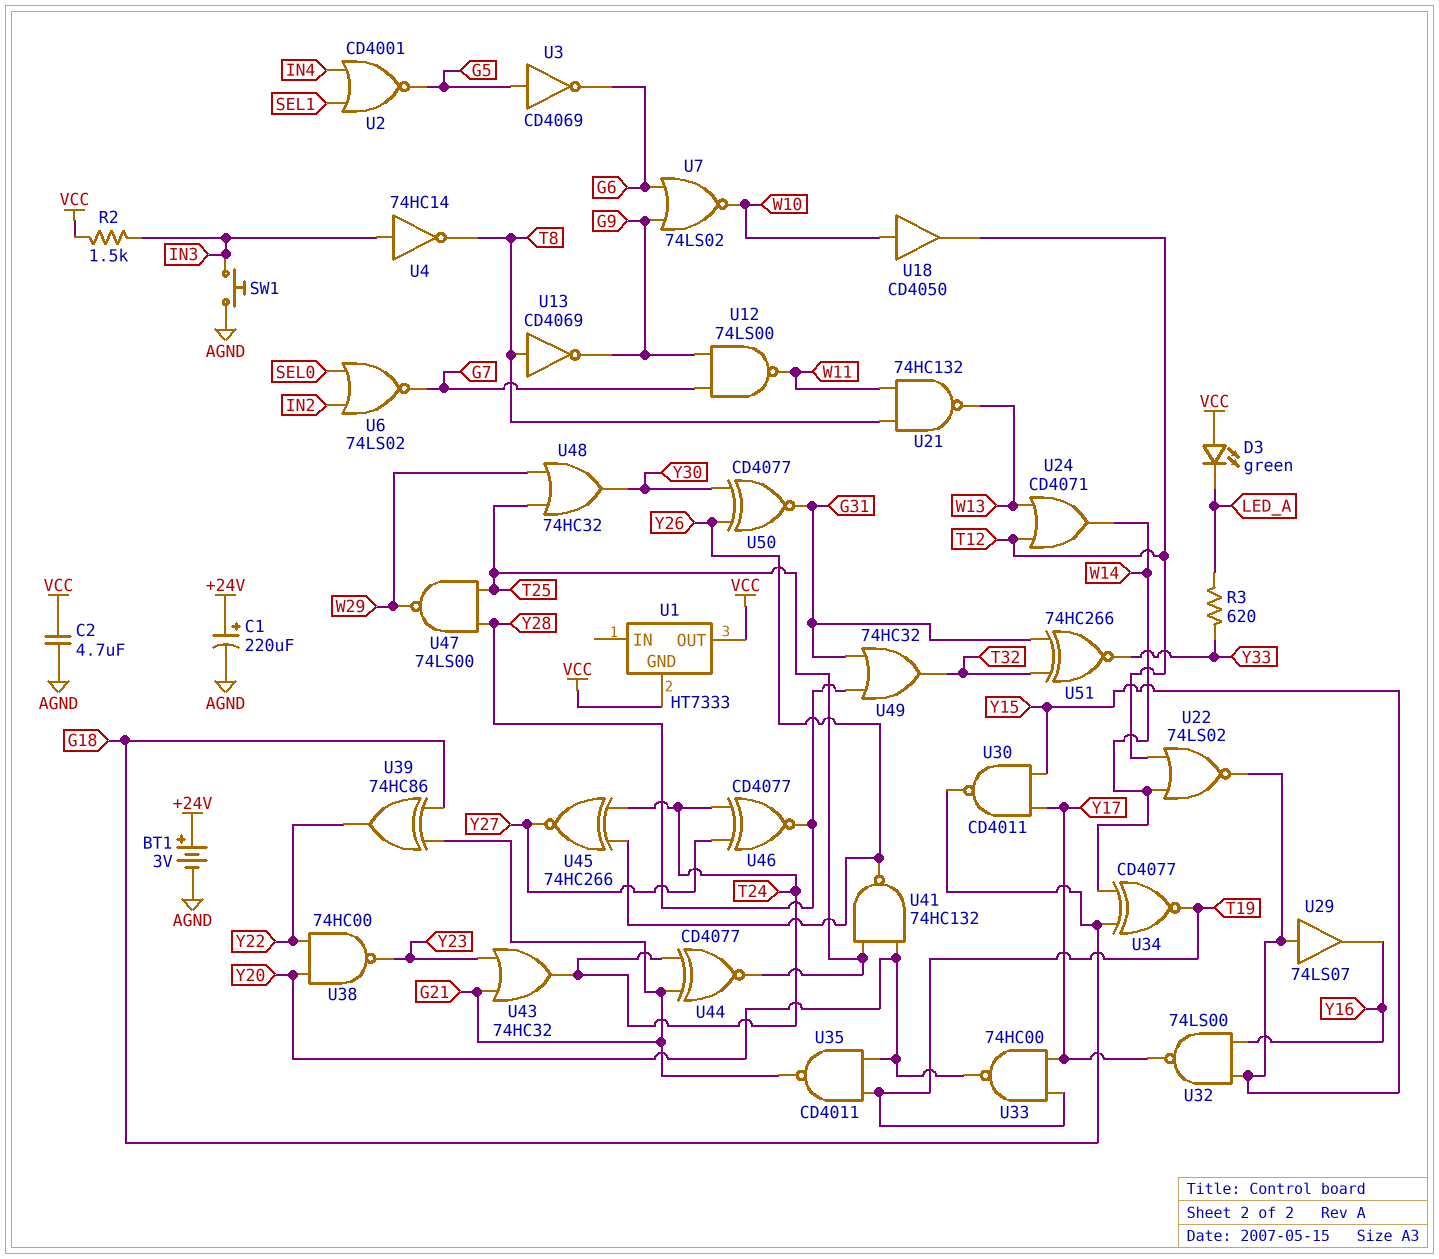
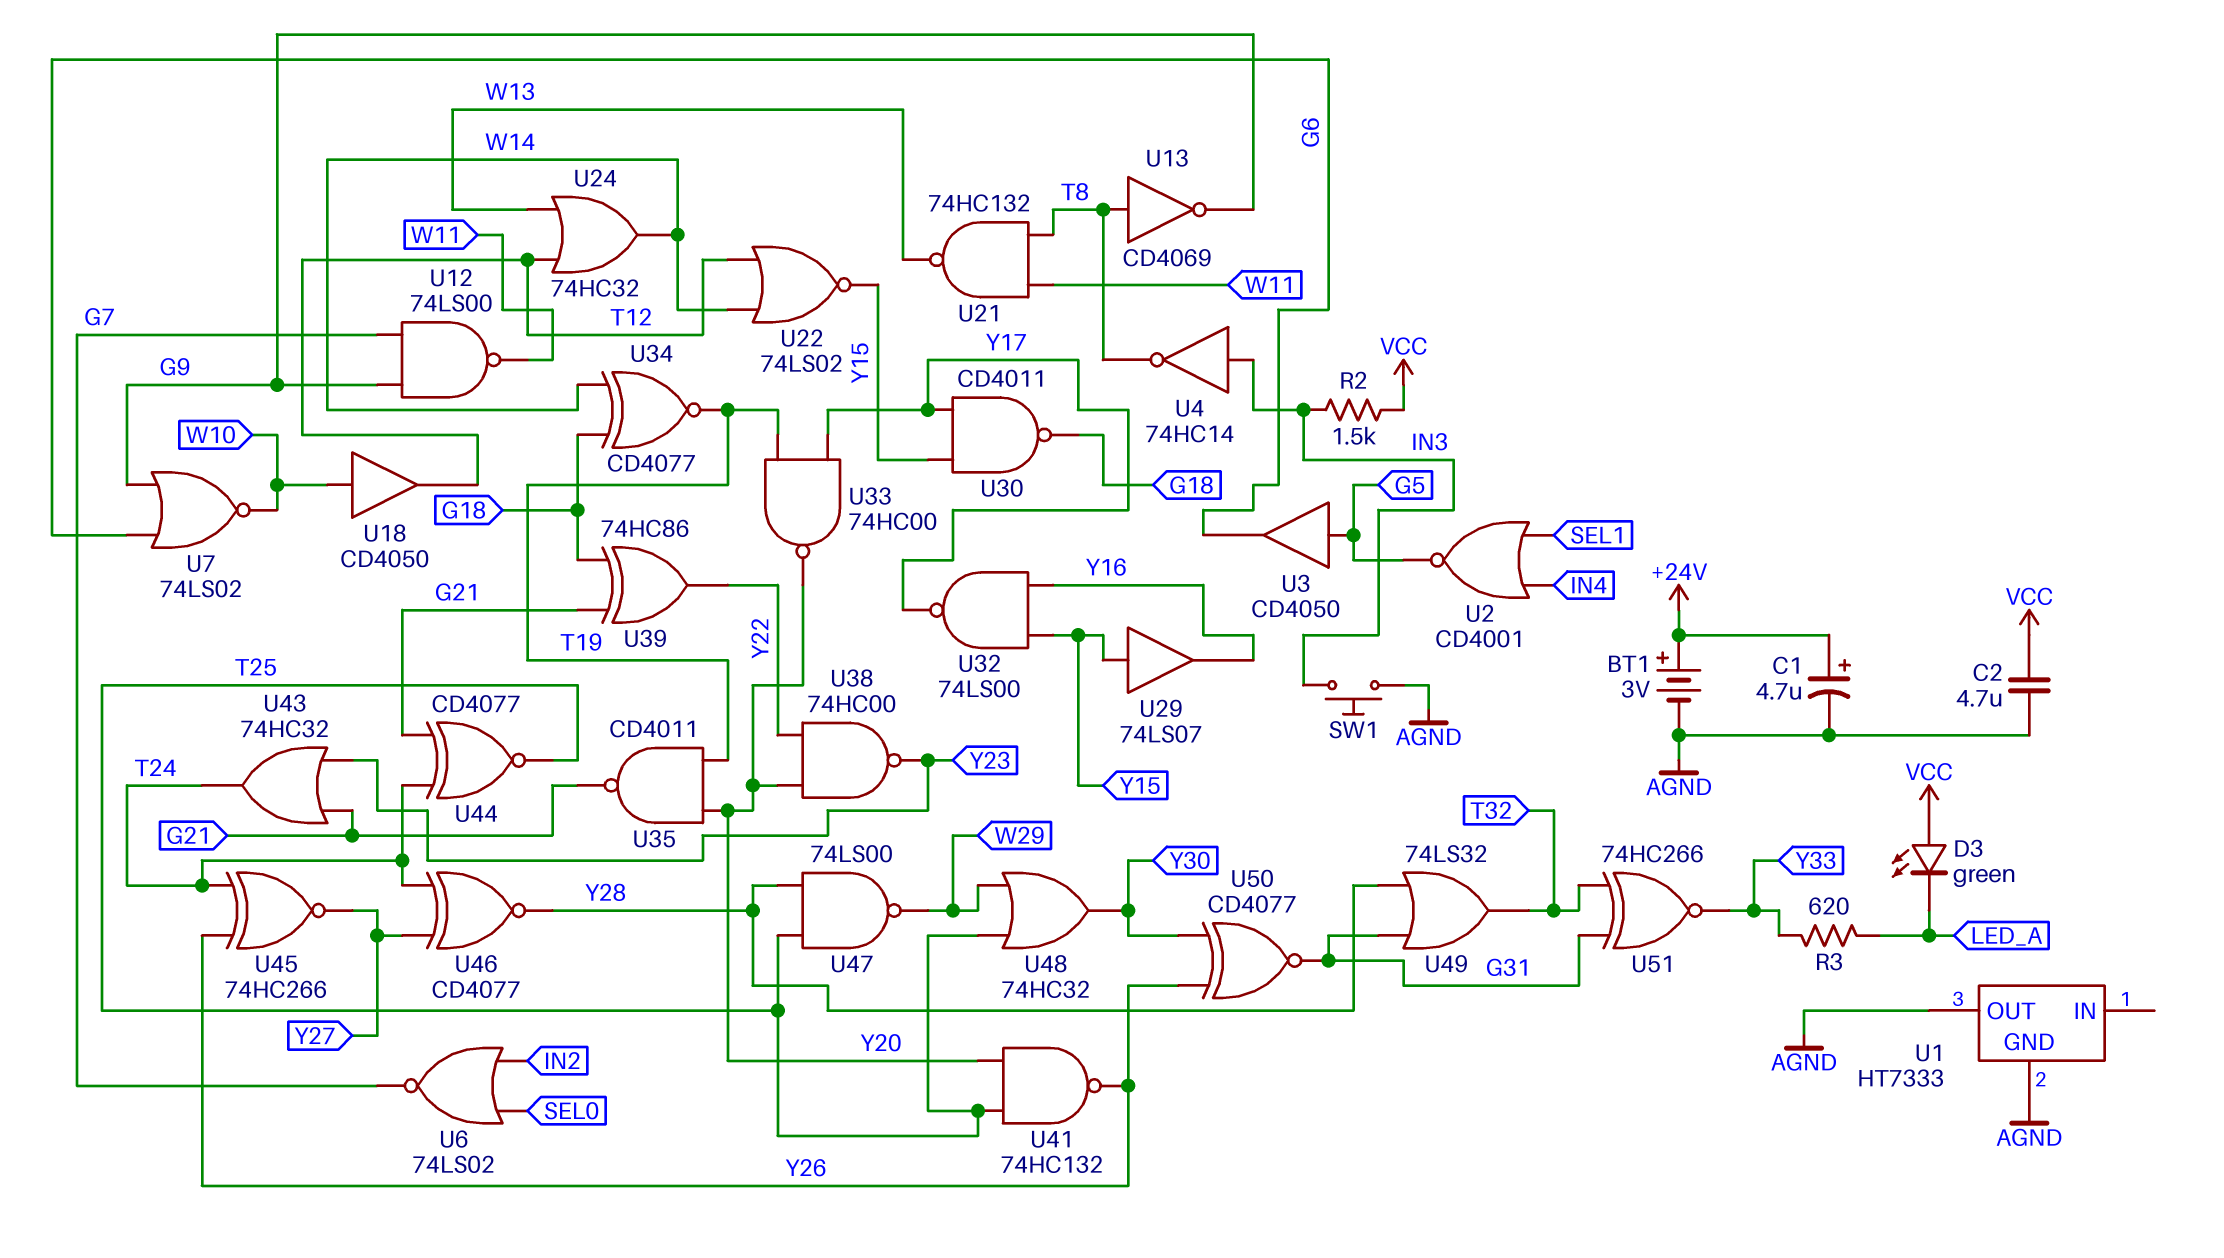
C1: 220uF (plus +24V, minus AGND) -> 4.7uF (plus +24V, minus AGND)
U1 pin GND: VCC -> AGND
U1 pin OUT: VCC -> AGND
U3: NOT CD4069 (in G5, out G6) -> buffer CD4050 (in G5, out G6)
U24: OR CD4071 (in T12, in W13, out W14) -> OR 74HC32 (in T12, in W13, out W14)
U49: OR 74HC32 (in G31, in Y28, out T32) -> OR 74LS32 (in G31, in Y28, out T32)

